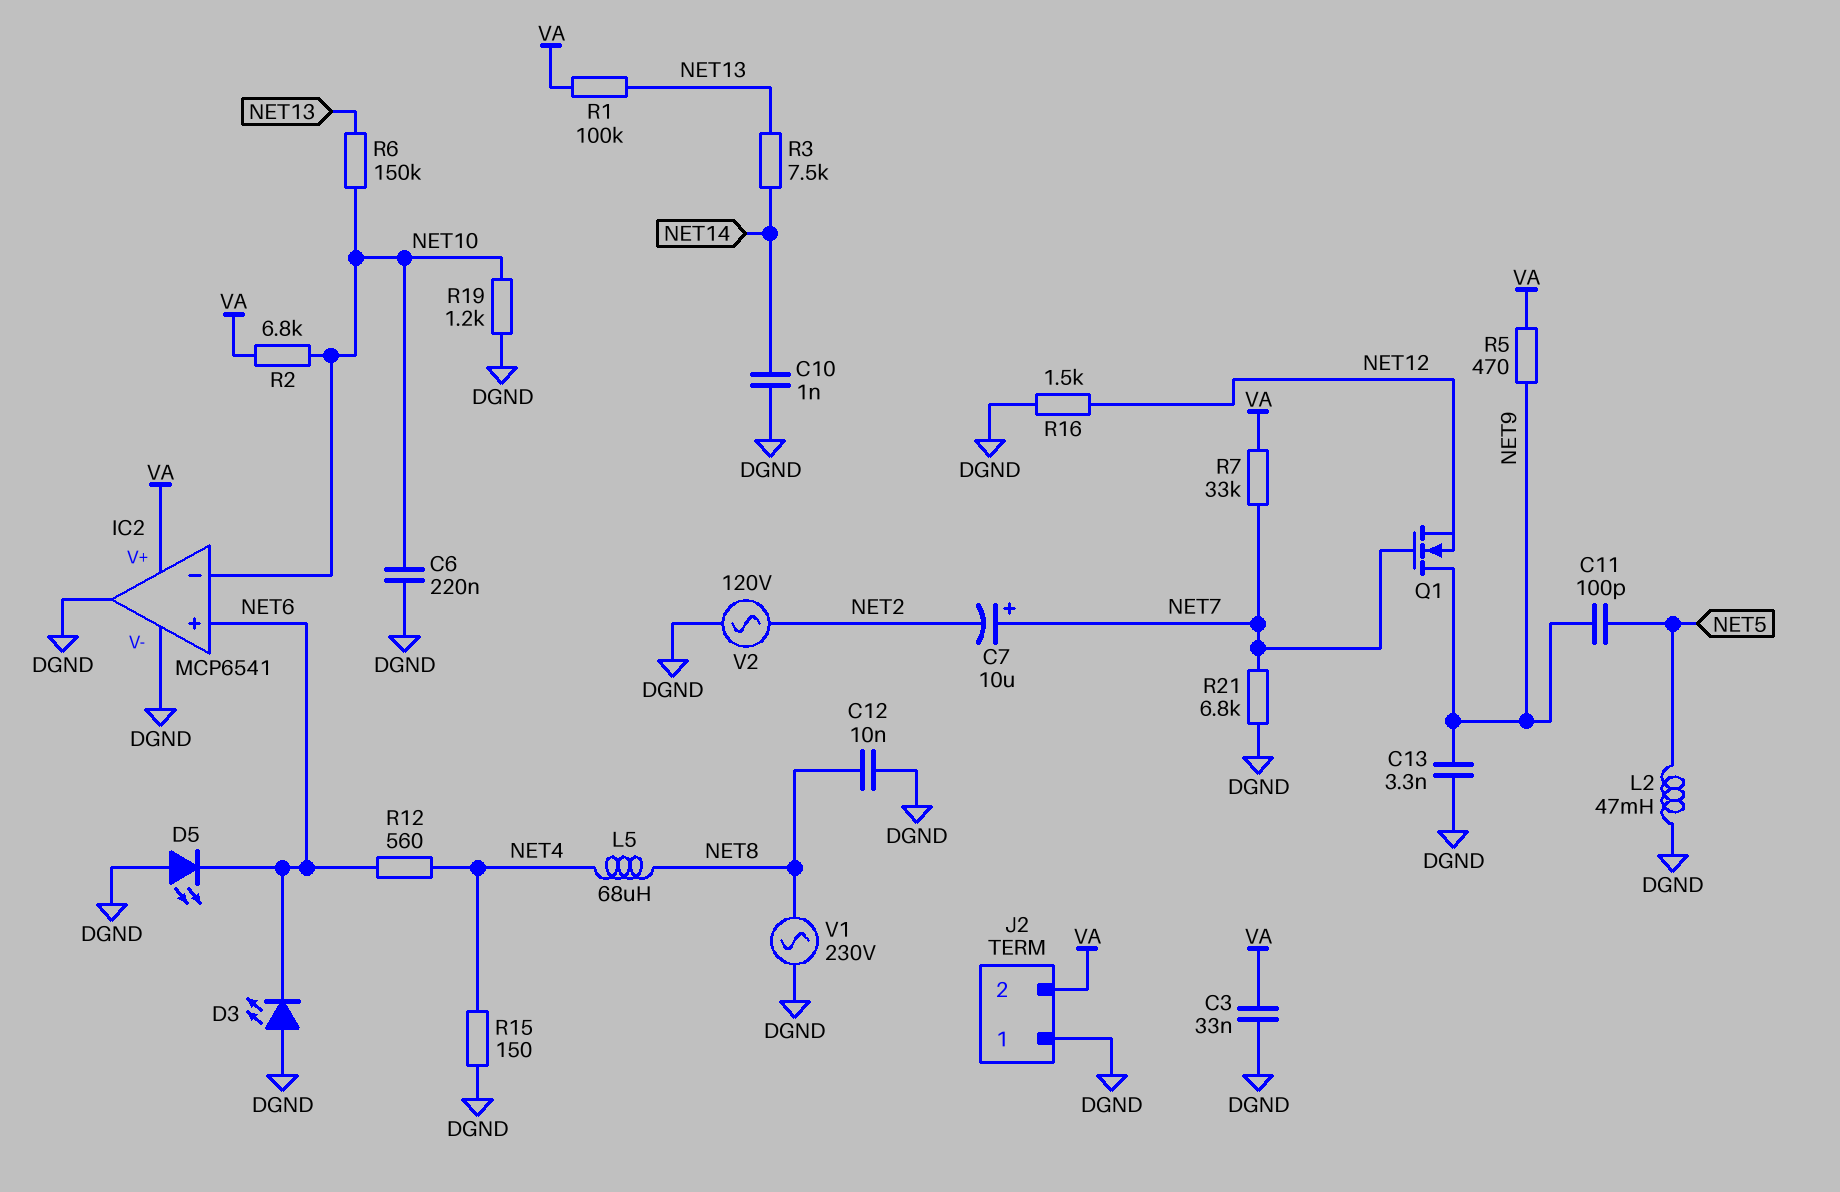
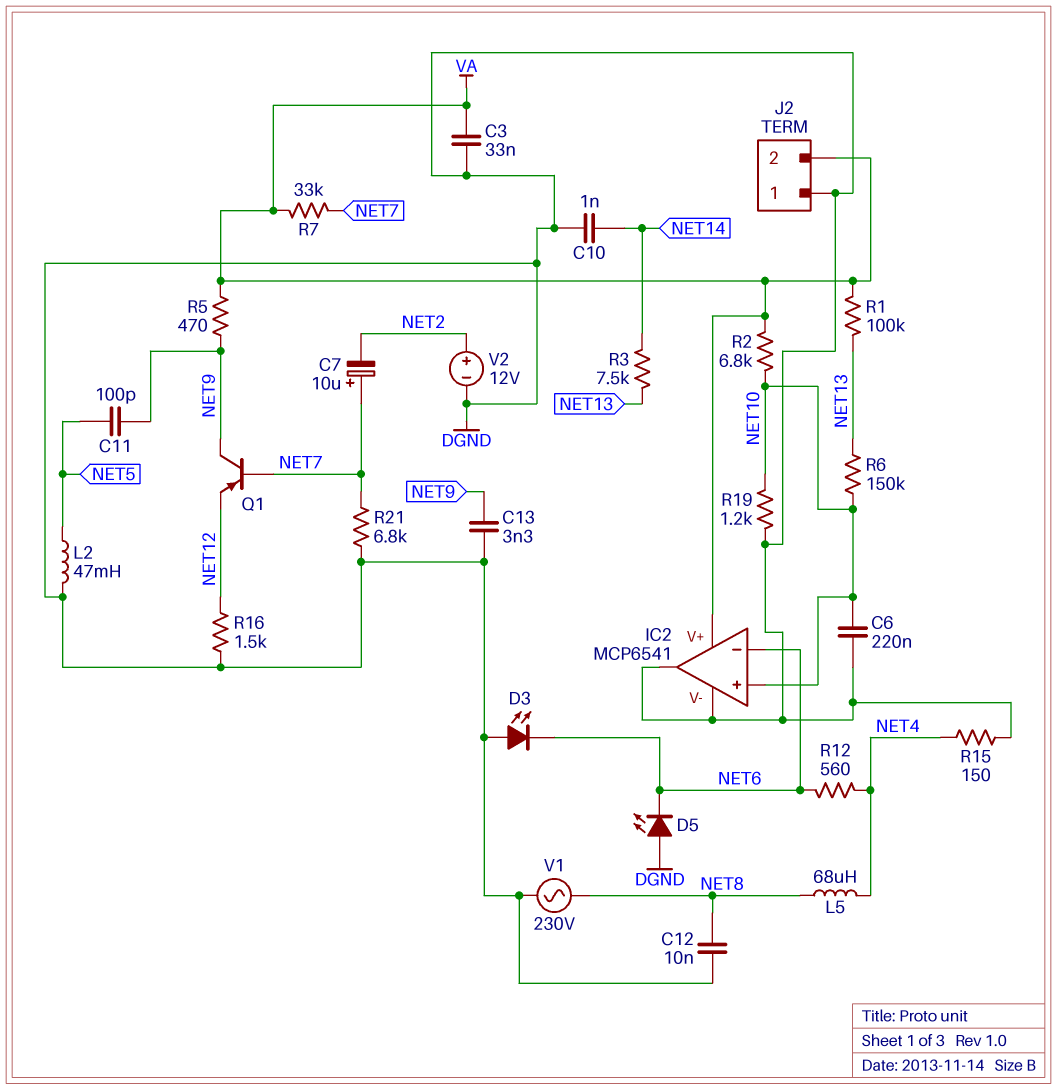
IC2 pin in+: NET6 -> NET10
IC2 pin in-: NET10 -> NET6
Q1: NMOS (G NET7, D NET9, S NET12) -> PNP (B NET7, C NET9, E NET12)
V2: AC 120V (DGND, NET2) -> 12V (plus NET2, minus DGND)

